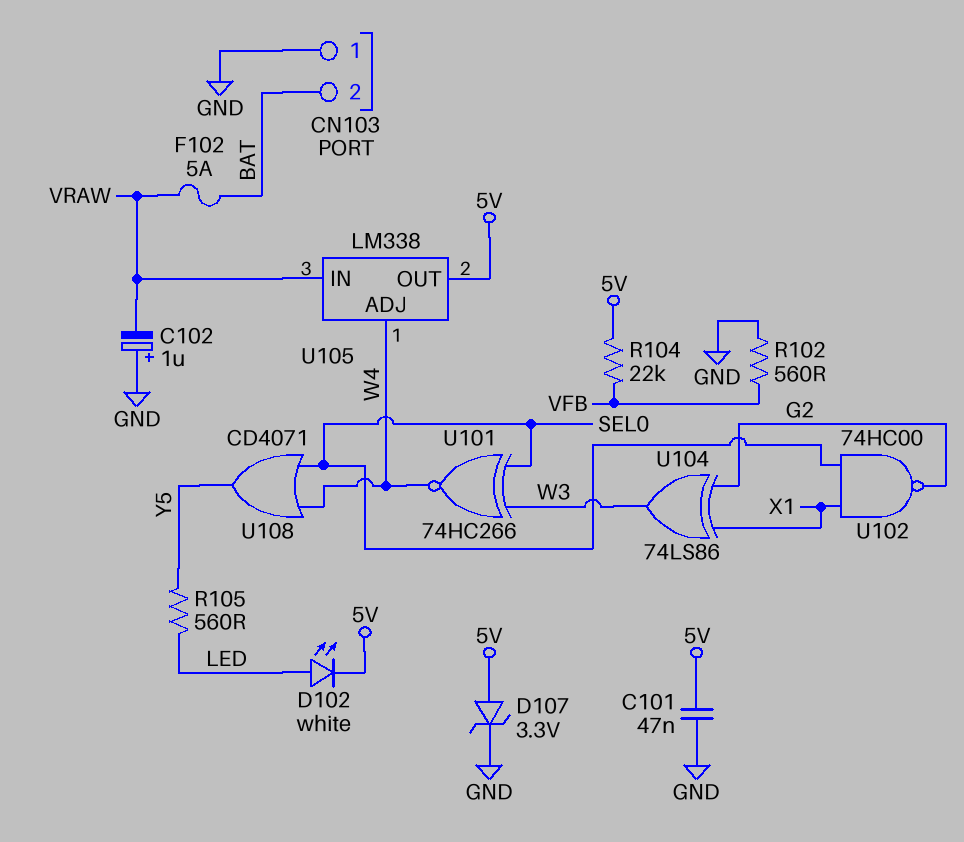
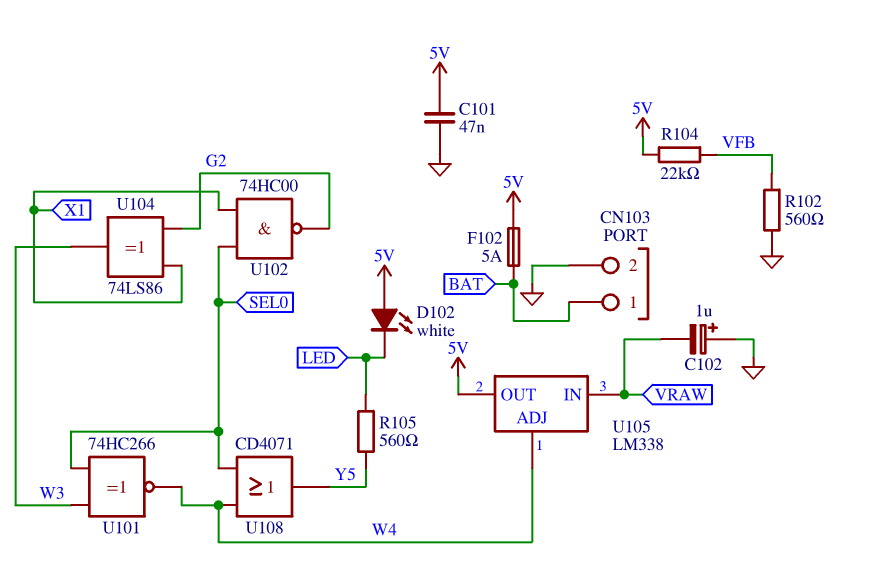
CN103 pin 1: GND -> BAT
CN103 pin 2: BAT -> GND
D102: LED white (A LED, K 5V) -> LED white (A 5V, K LED)
D107: zener 3.3V (A 5V, K GND) -> none
F102: 5A (BAT, VRAW) -> 5A (5V, BAT)

